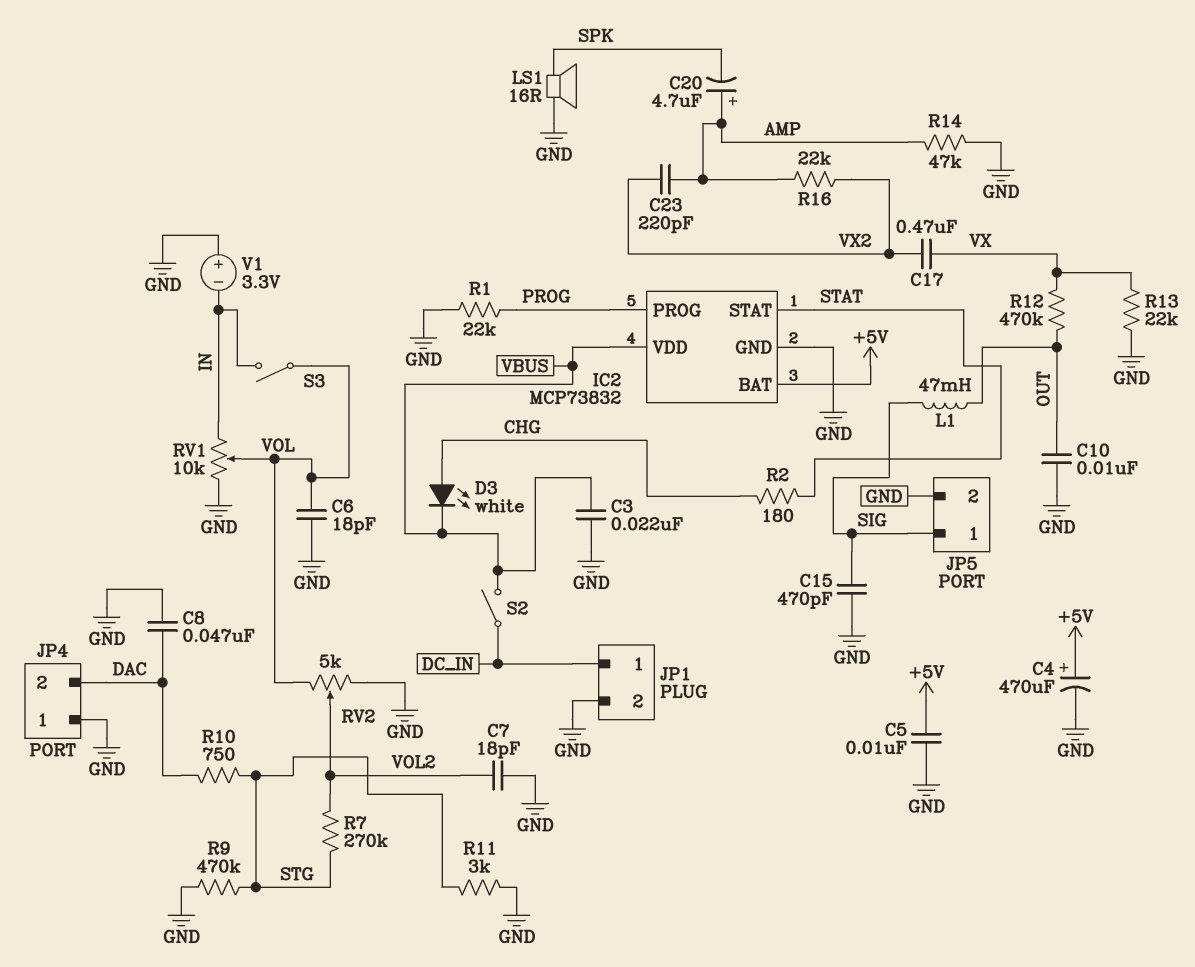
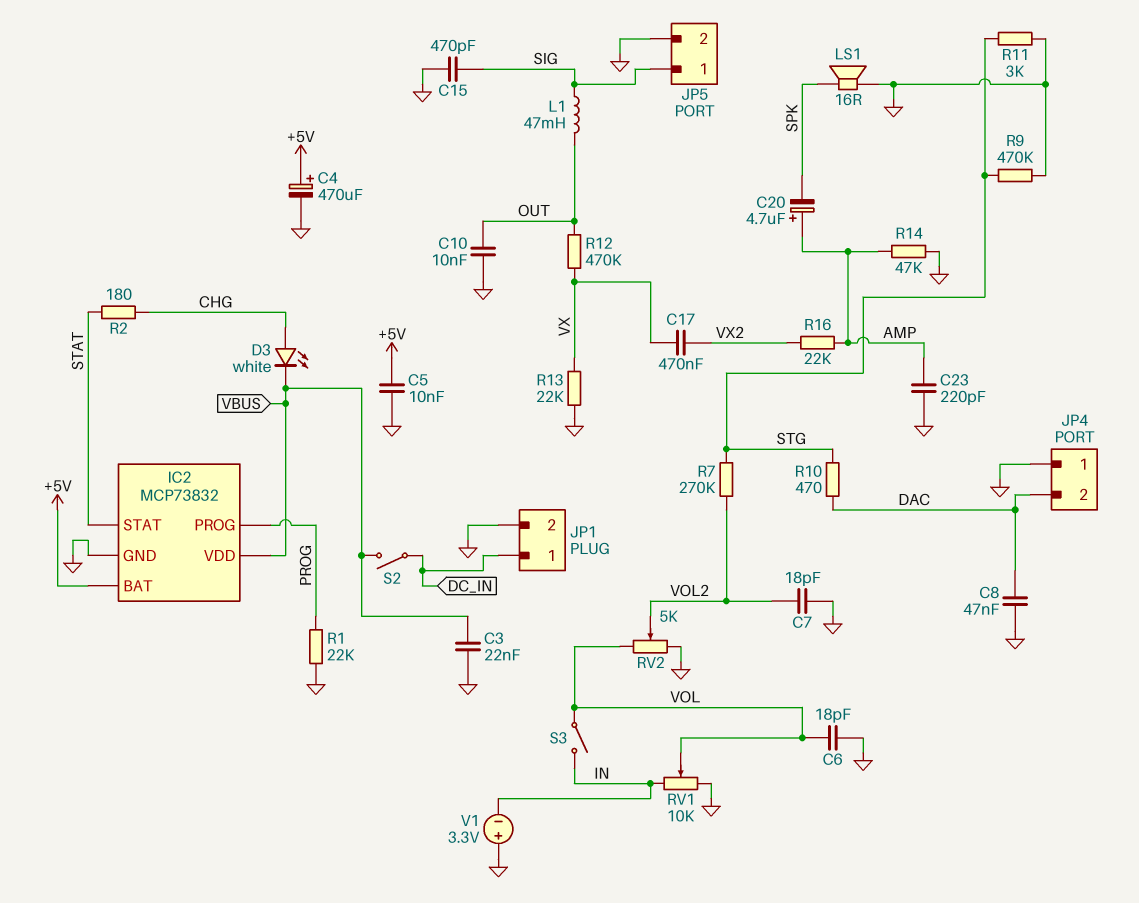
C23: 220pF (AMP, VX2) -> 220pF (AMP, GND)
R10: 750 (DAC, STG) -> 470 (DAC, STG)

